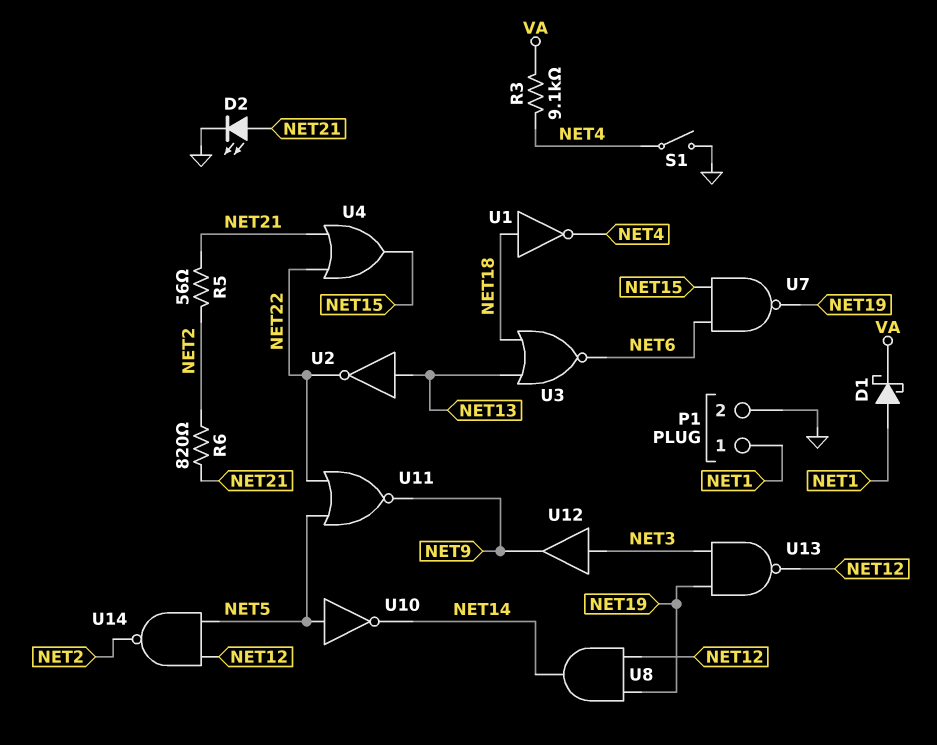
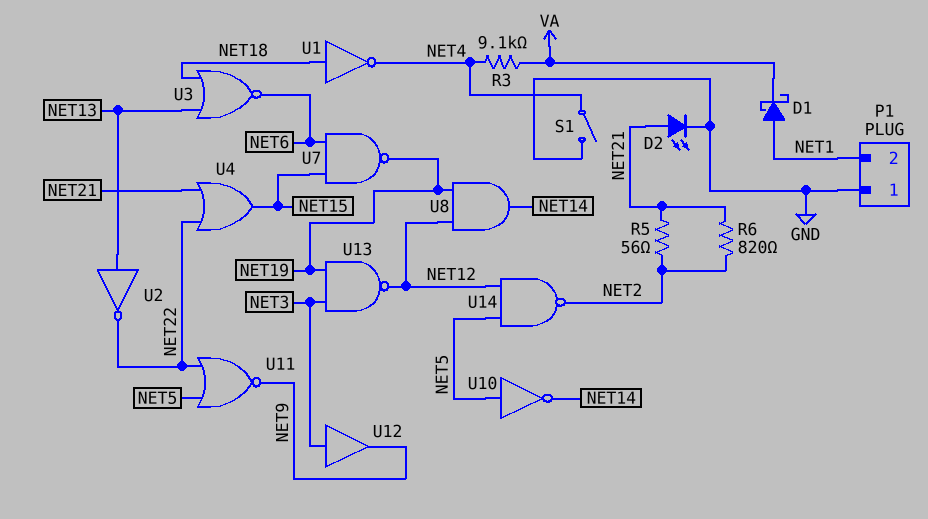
P1 pin 1: NET1 -> GND
P1 pin 2: GND -> NET1

